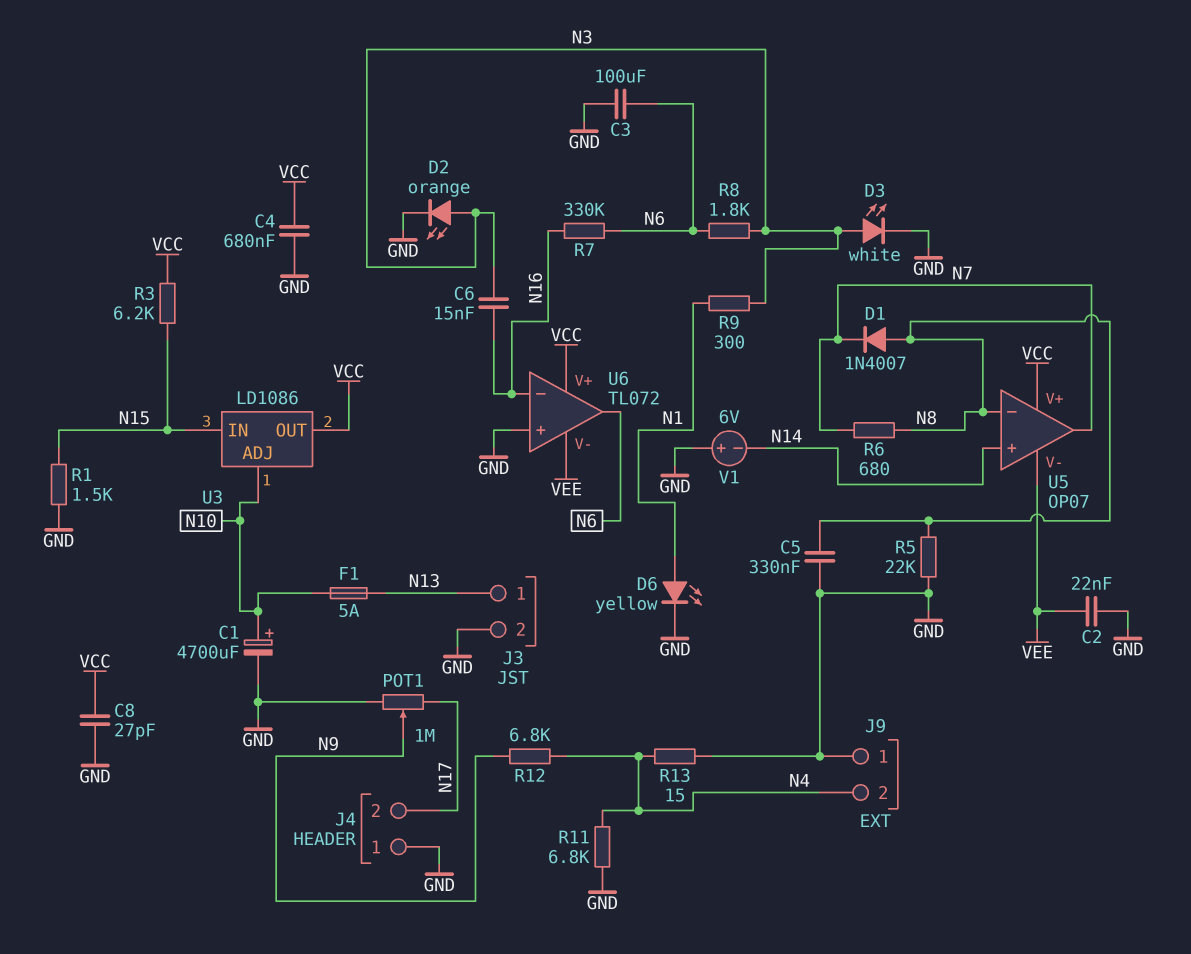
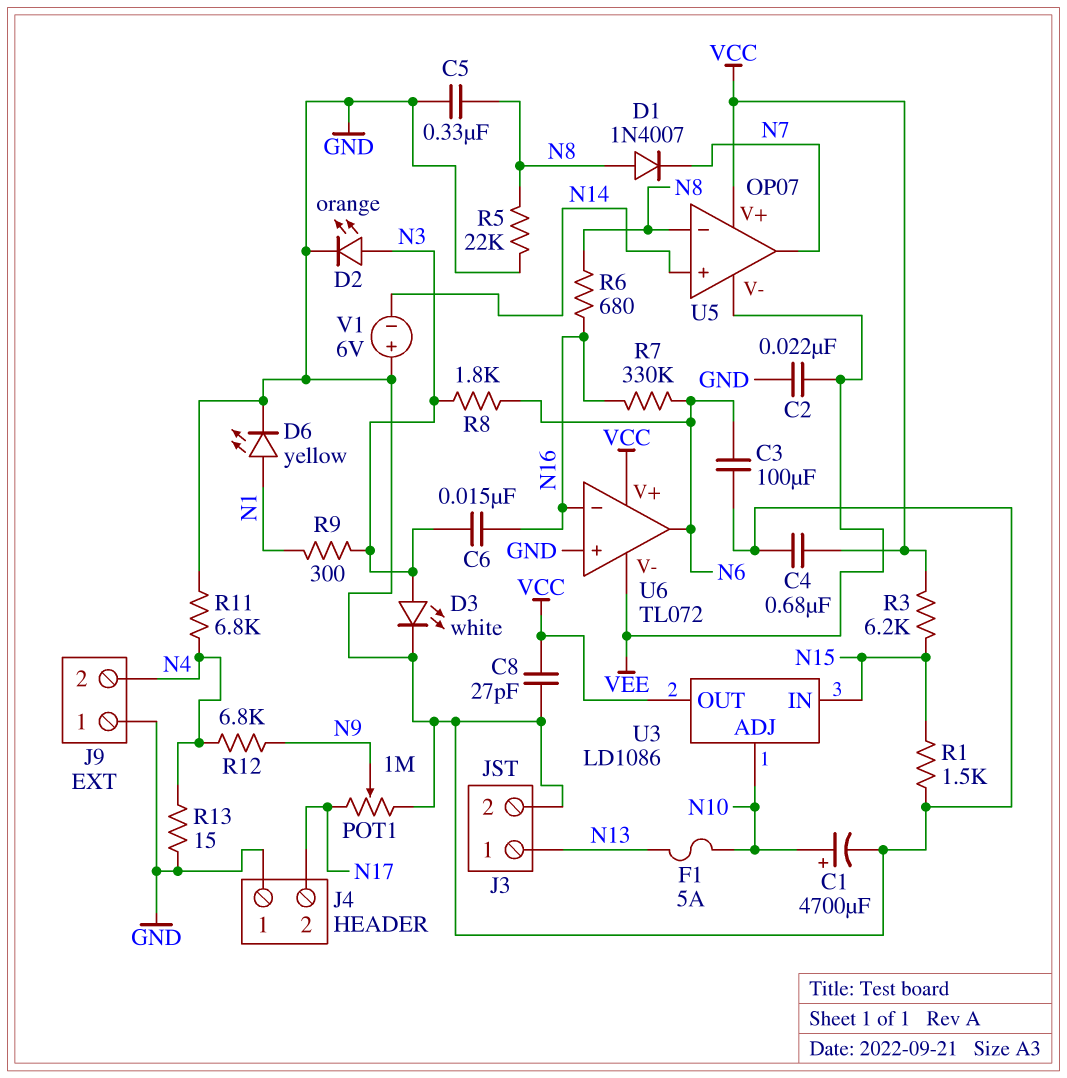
R6: 680 (N7, N8) -> 680 (N8, N16)

